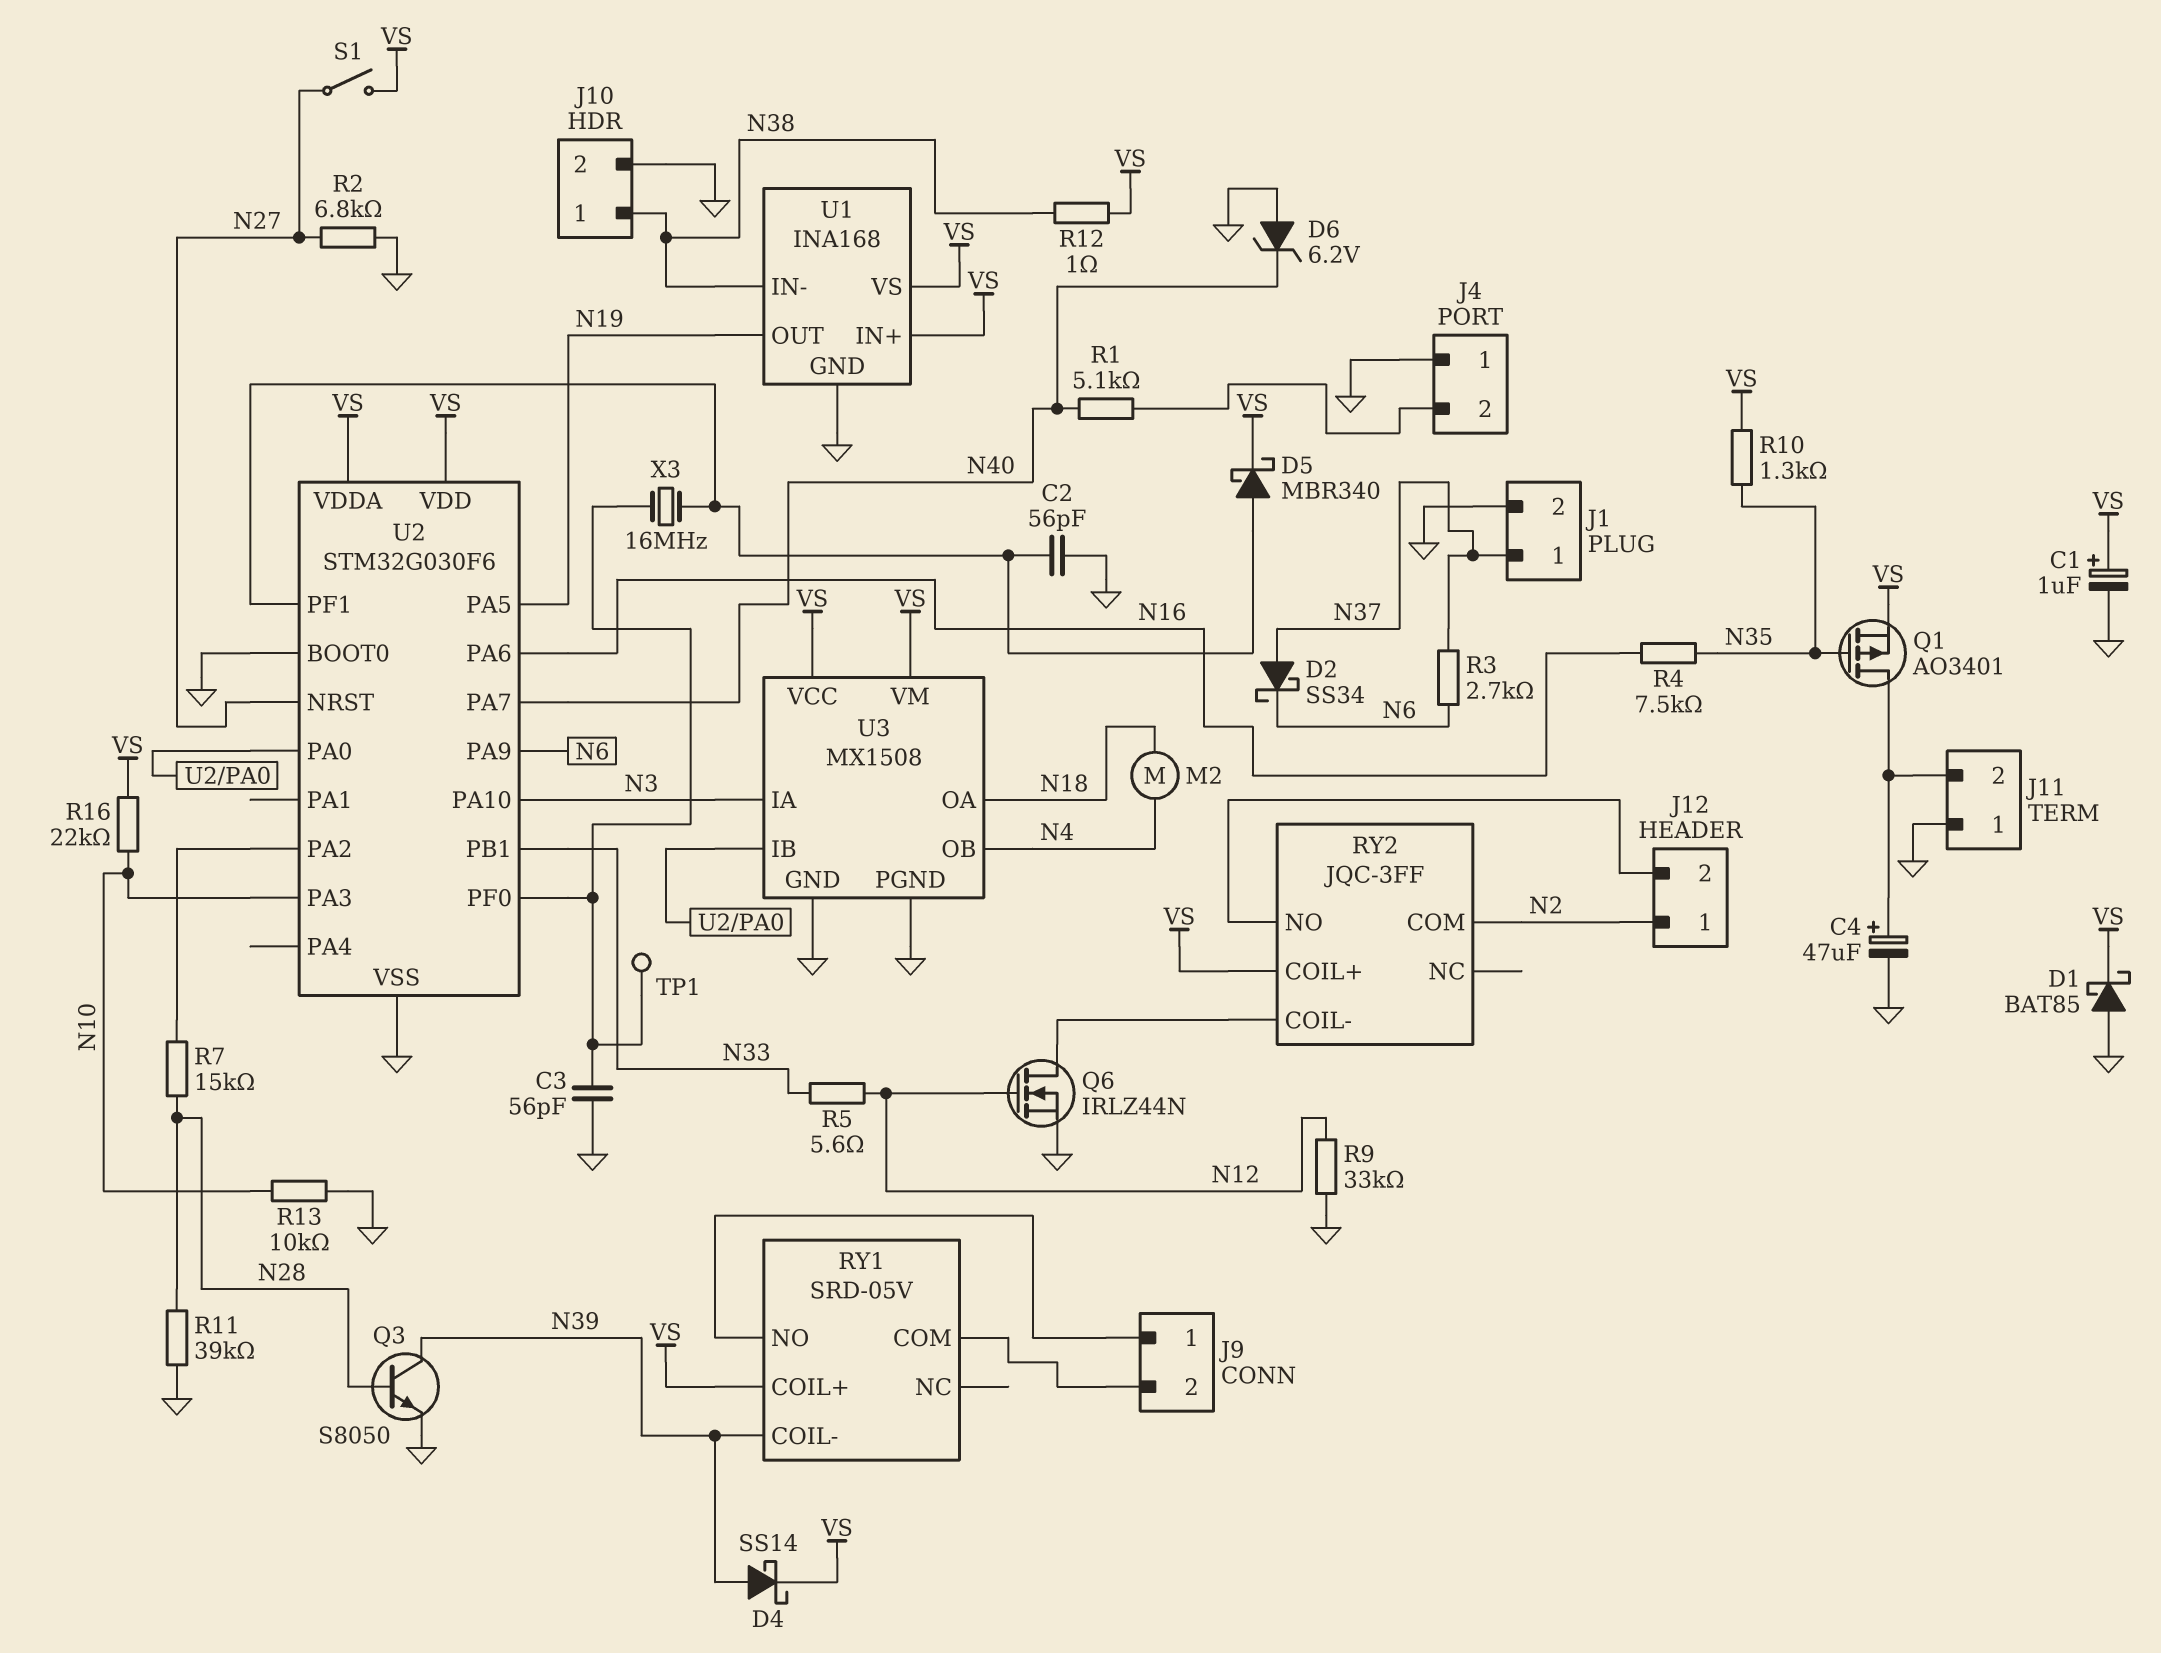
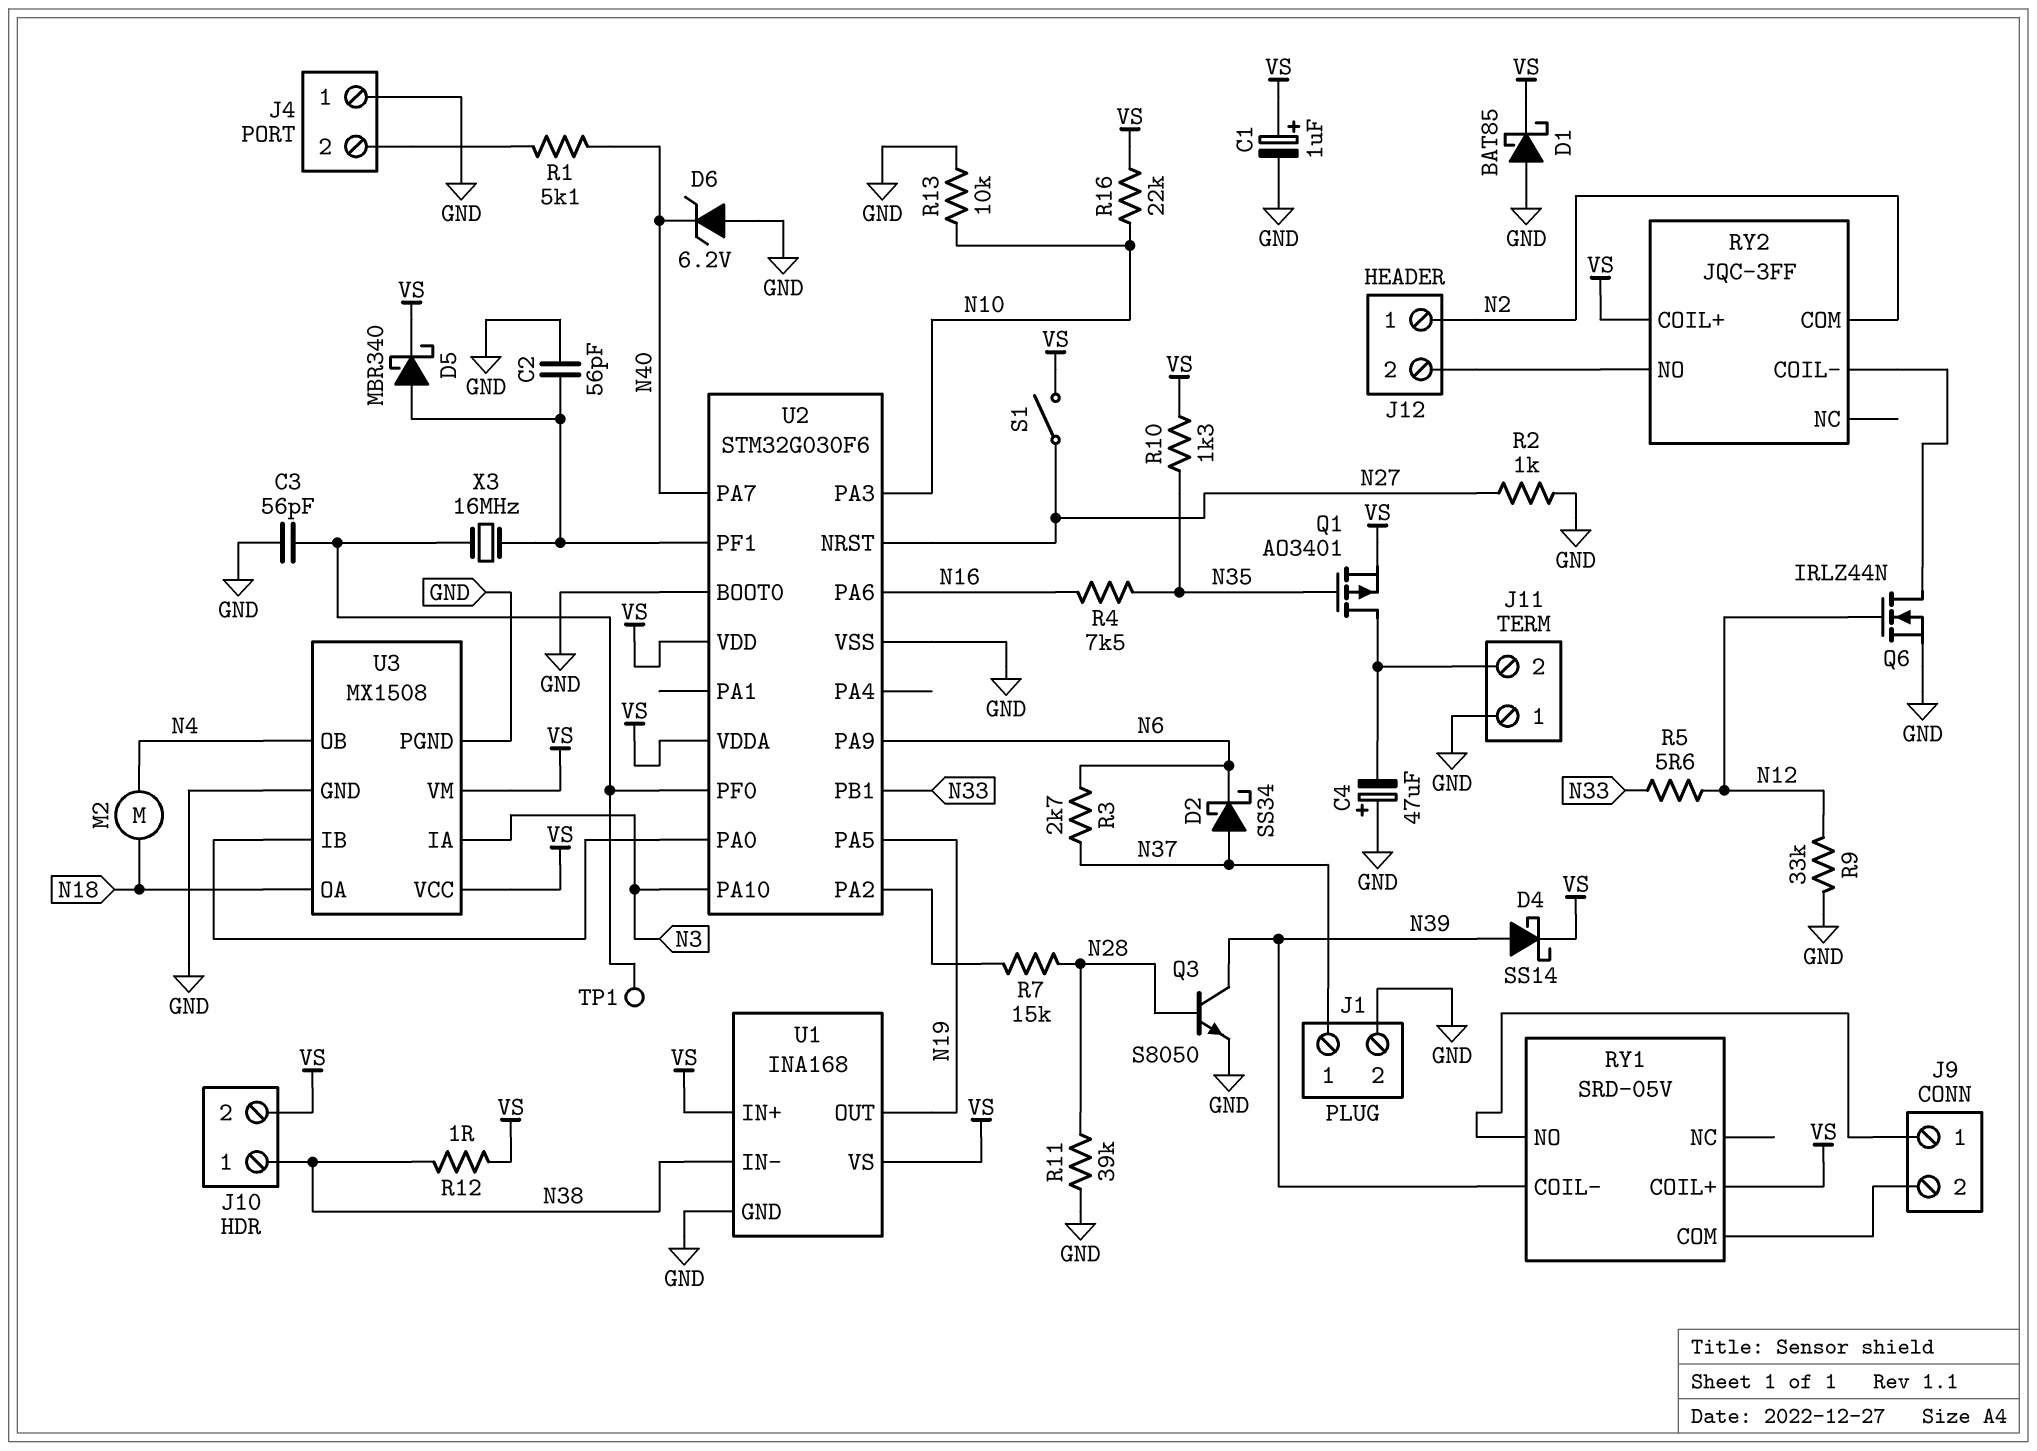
C4: 47uF (plus J11/2, minus GND) -> 47uF (plus GND, minus J11/2)
J10 pin 2: GND -> VS
R2: 6.8k (GND, N27) -> 1k (GND, N27)

